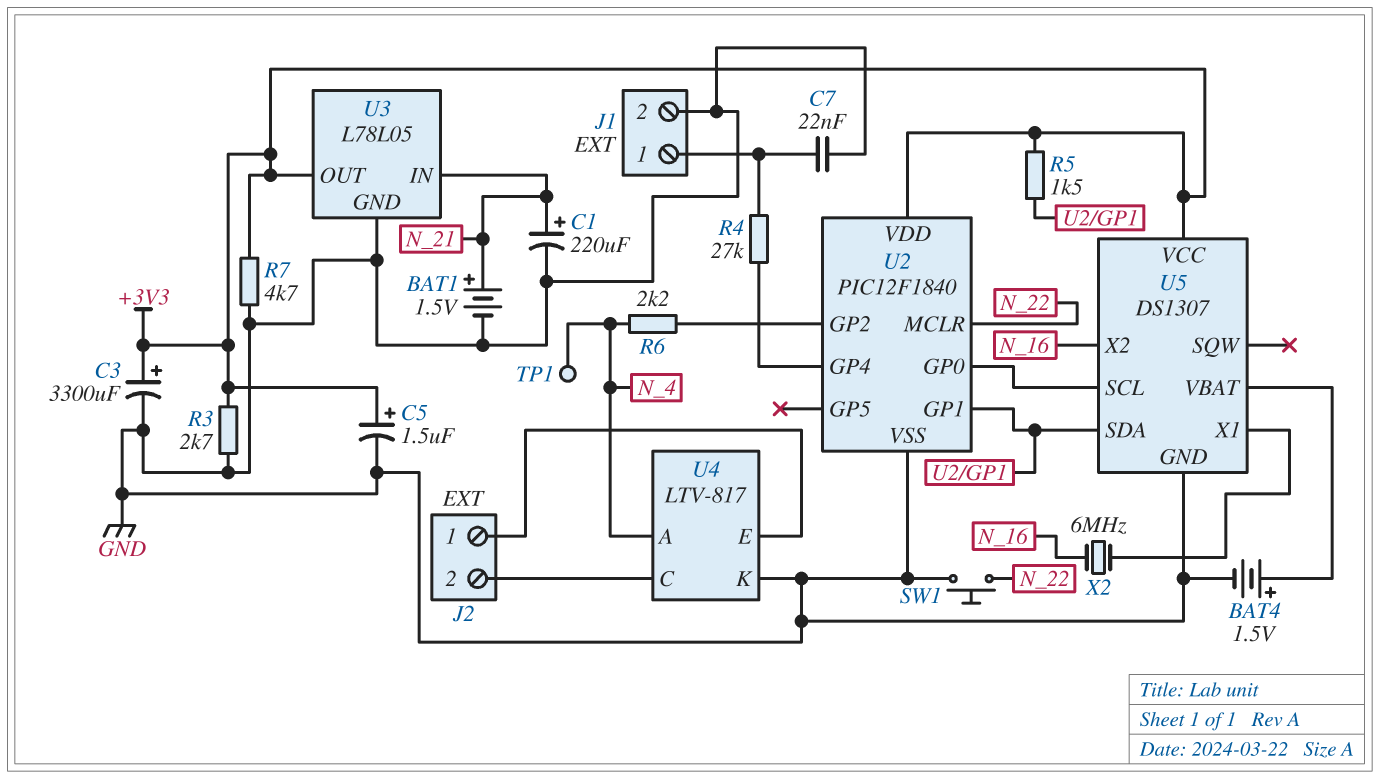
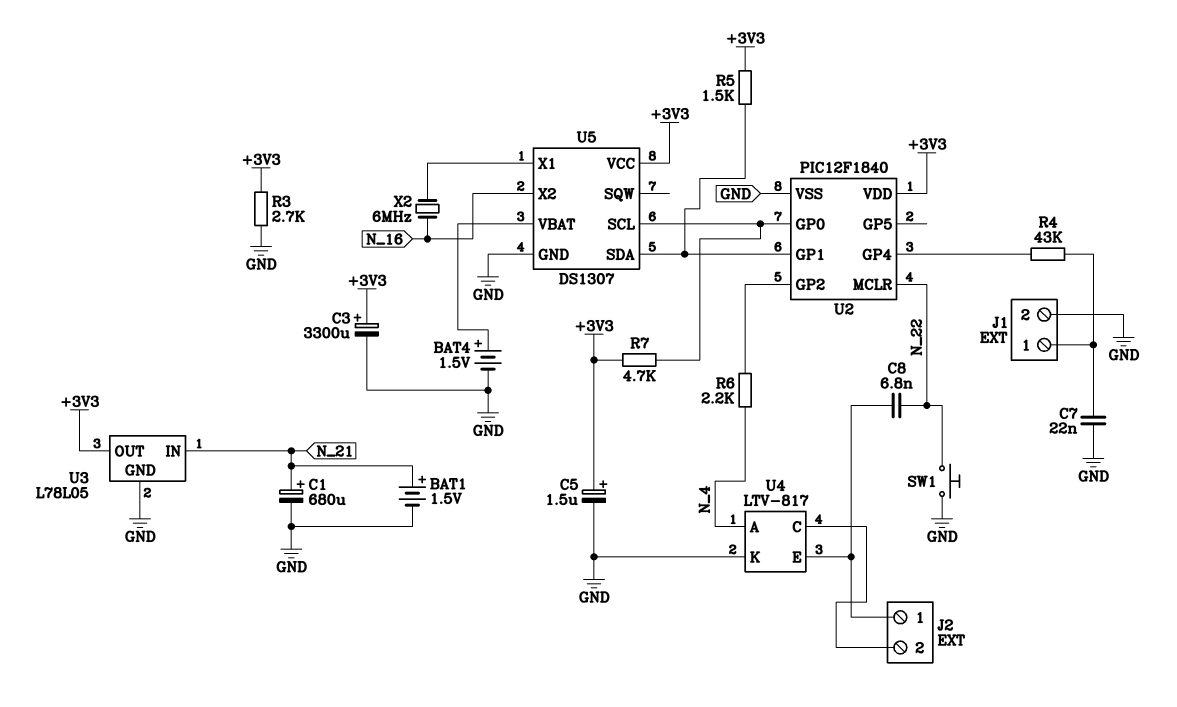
C1: 220uF (plus N_21, minus GND) -> 680uF (plus N_21, minus GND)
C8: none -> 6.8nF (J2/1, N_22)
R4: 27k (J1/1, U2/GP4) -> 43k (J1/1, U2/GP4)
R7: 4.7k (+3V3, GND) -> 4.7k (+3V3, U2/GP0)
TP1: test point (N_4) -> none

